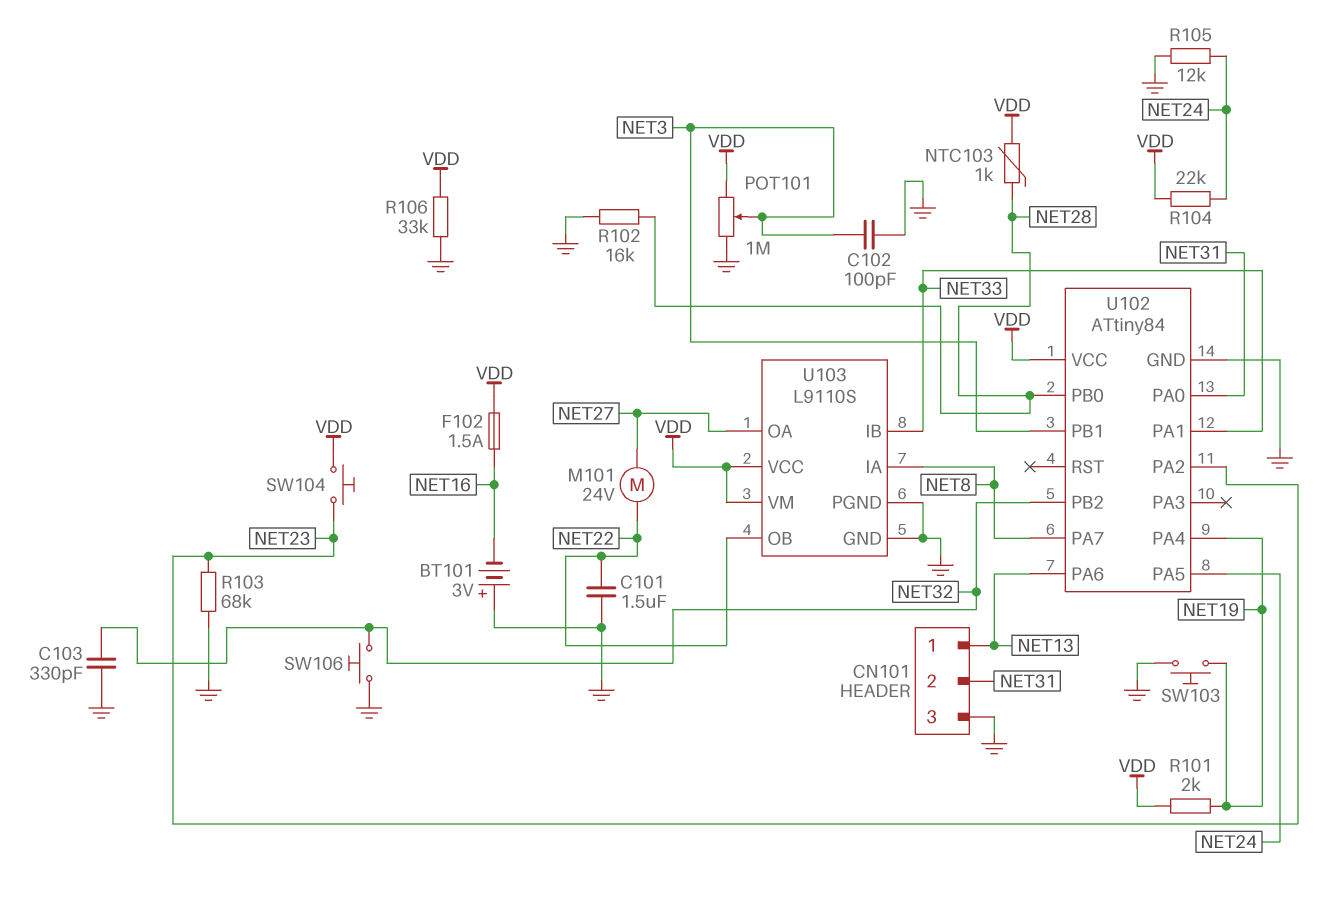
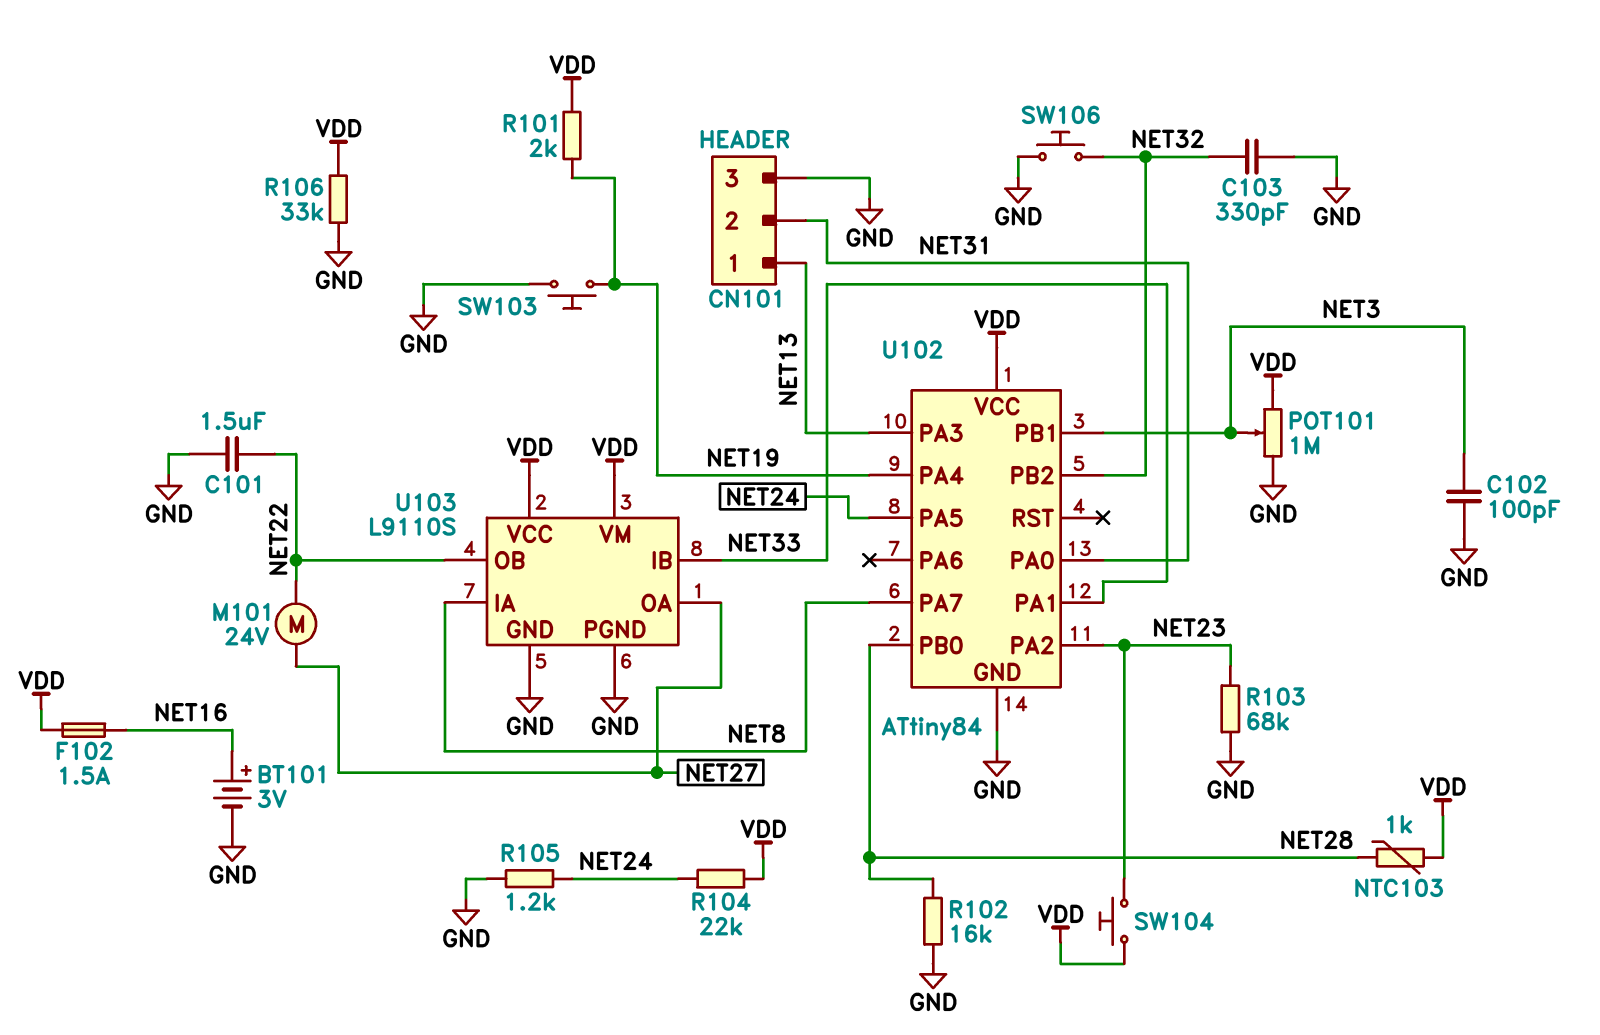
BT101: 3V (plus GND, minus NET16) -> 3V (plus NET16, minus GND)
R105: 12k (GND, NET24) -> 1.2k (GND, NET24)
U102 pin PA3: none -> NET13
U102 pin PA6: NET13 -> none

